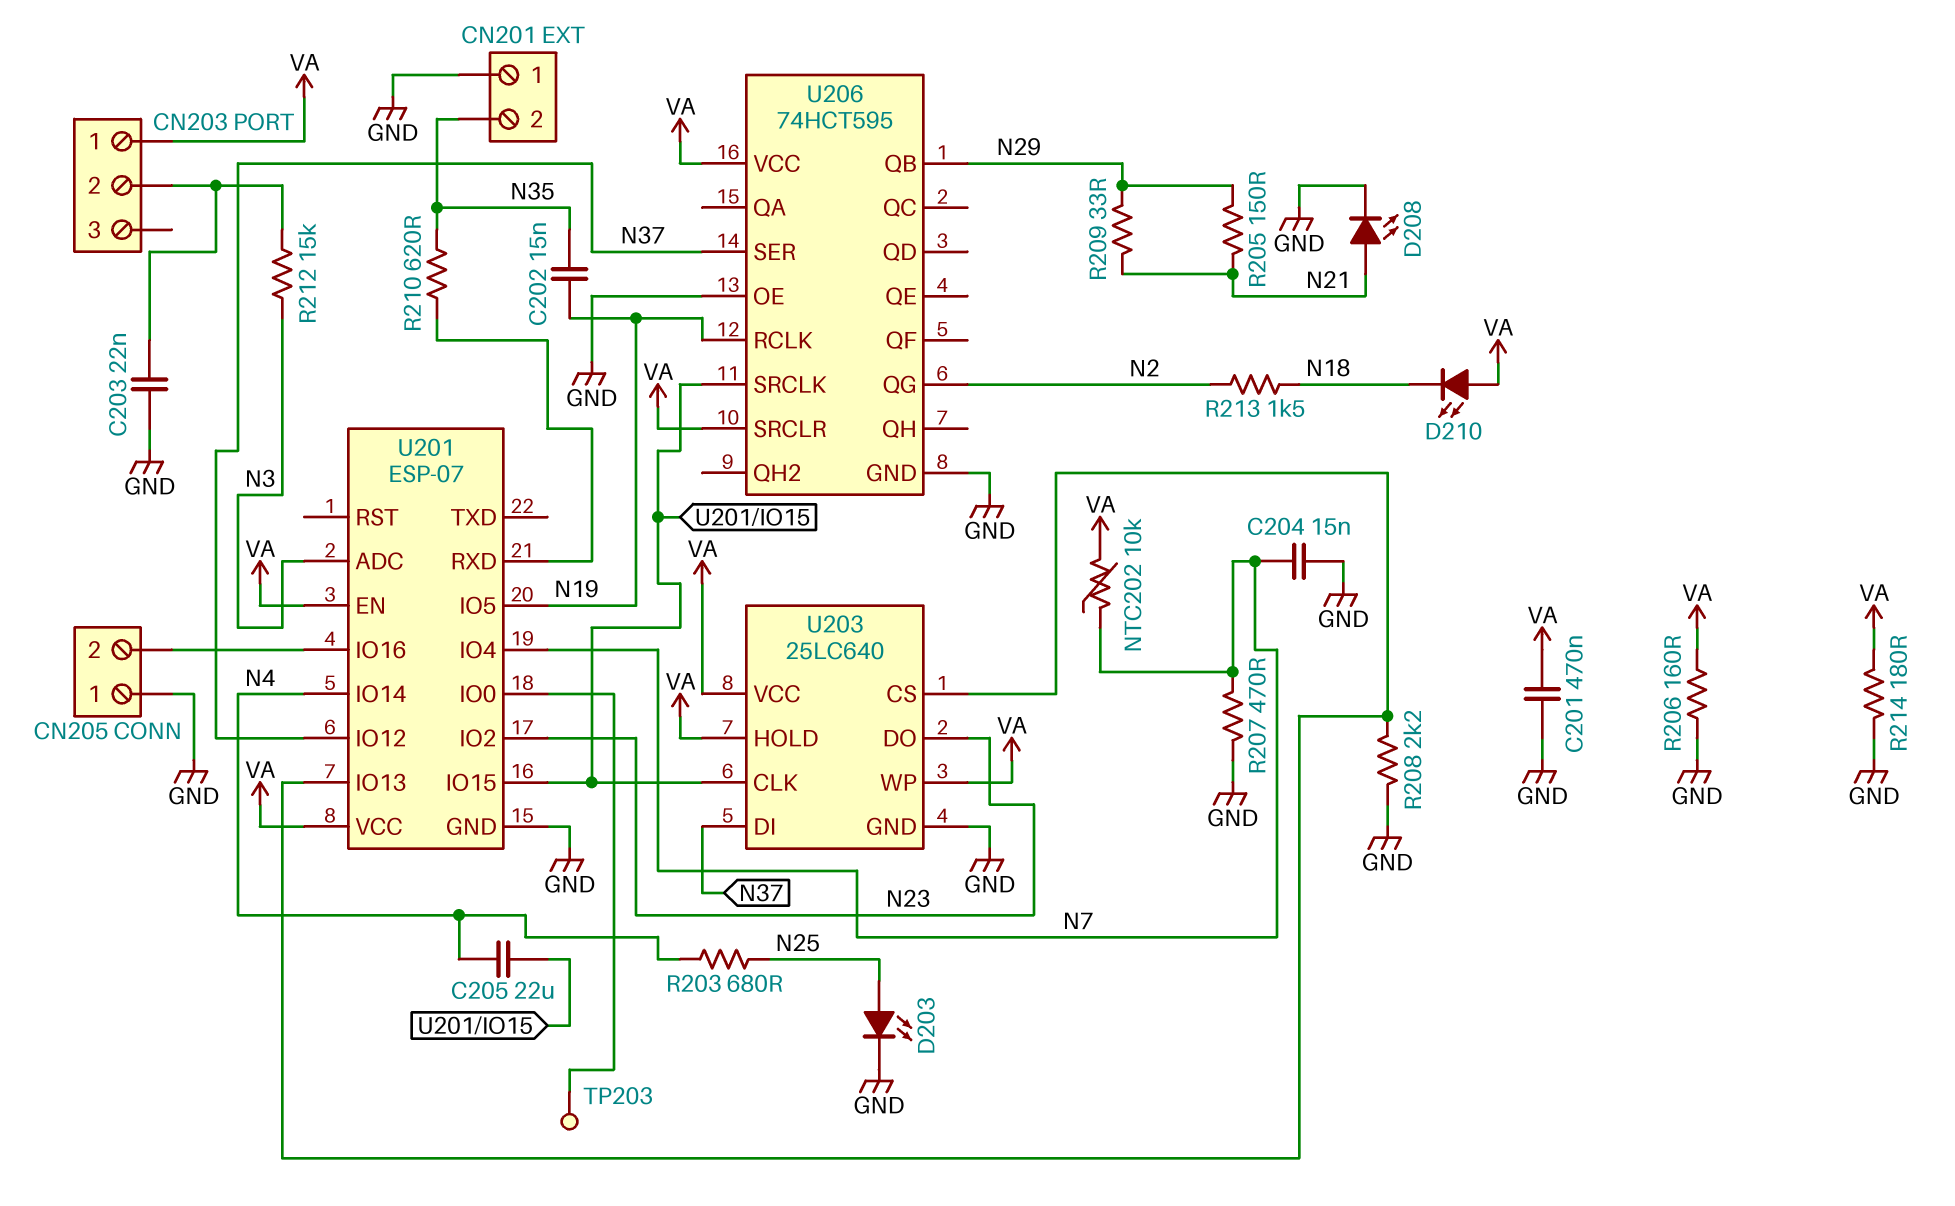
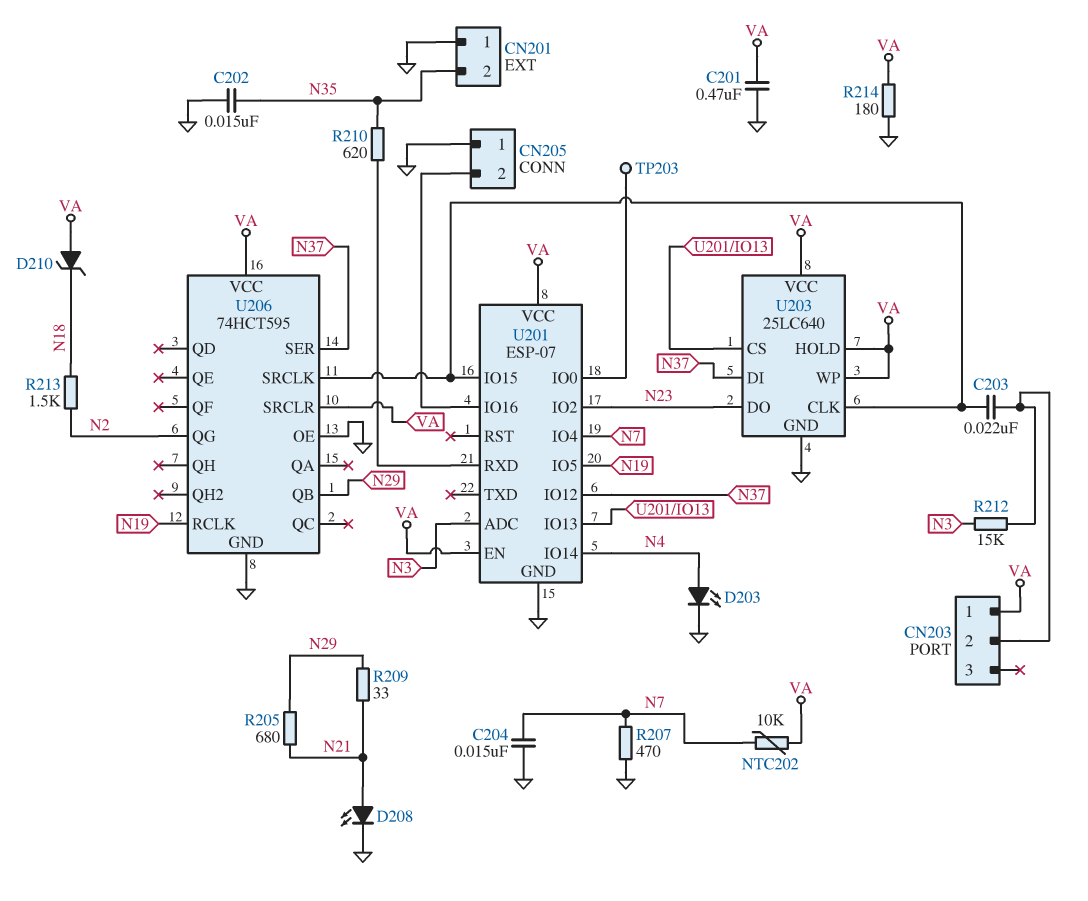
C202: 15nF (N19, N35) -> 15nF (GND, N35)
C203: 22nF (CN203/2, GND) -> 22nF (CN203/2, U201/IO15)
C205: 22uF (N4, U201/IO15) -> none
D203: LED (A N25, K GND) -> LED (A N4, K GND)
D210: LED (A VA, K N18) -> zener (A VA, K N18)
R203: 680 (N4, N25) -> none
R205: 150 (N21, N29) -> 680 (N21, N29)
R206: 160 (GND, VA) -> none
R208: 2.2k (GND, U201/IO13) -> none

